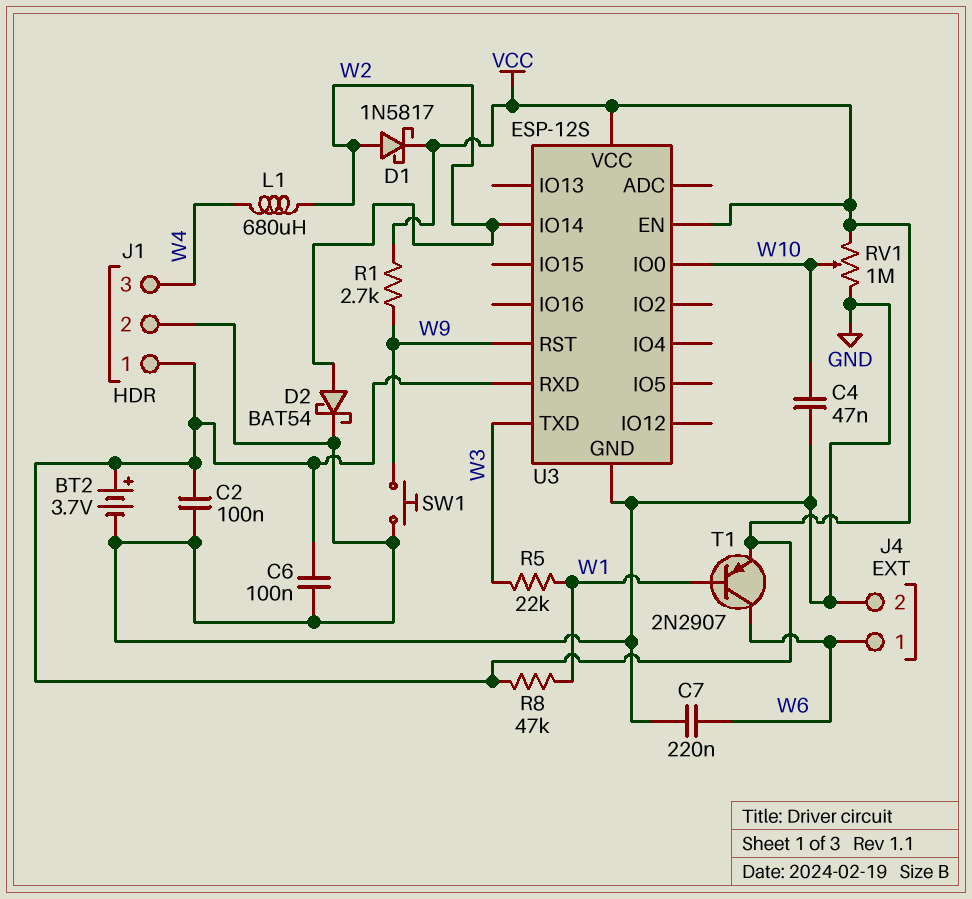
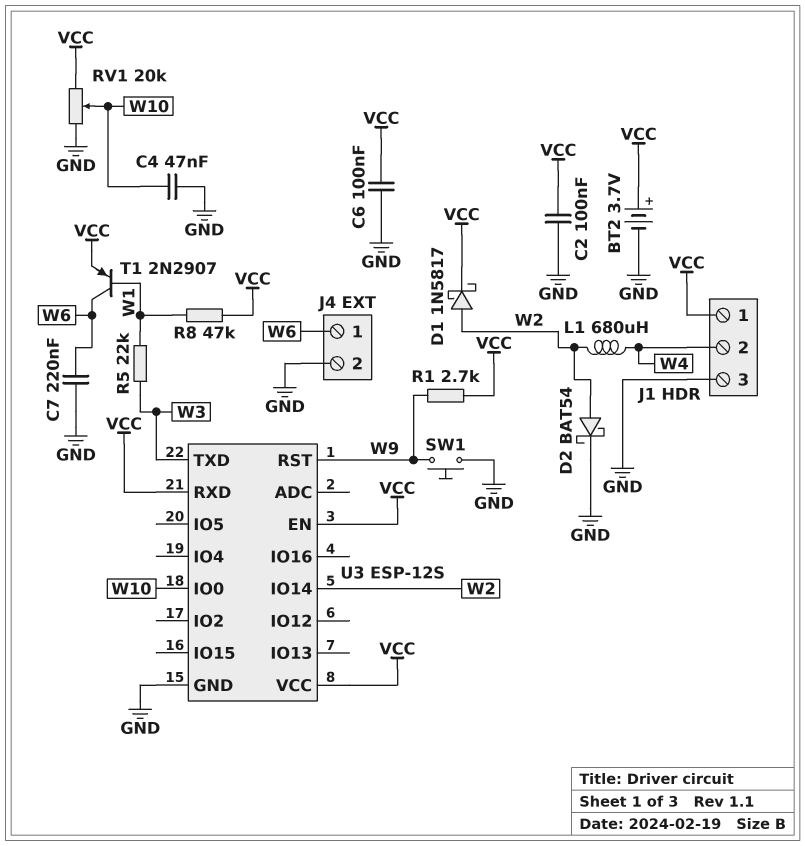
J1 pin 2: GND -> W4
J1 pin 3: W4 -> GND
RV1: 1M (GND, VCC, wiper W10) -> 20k (GND, VCC, wiper W10)

